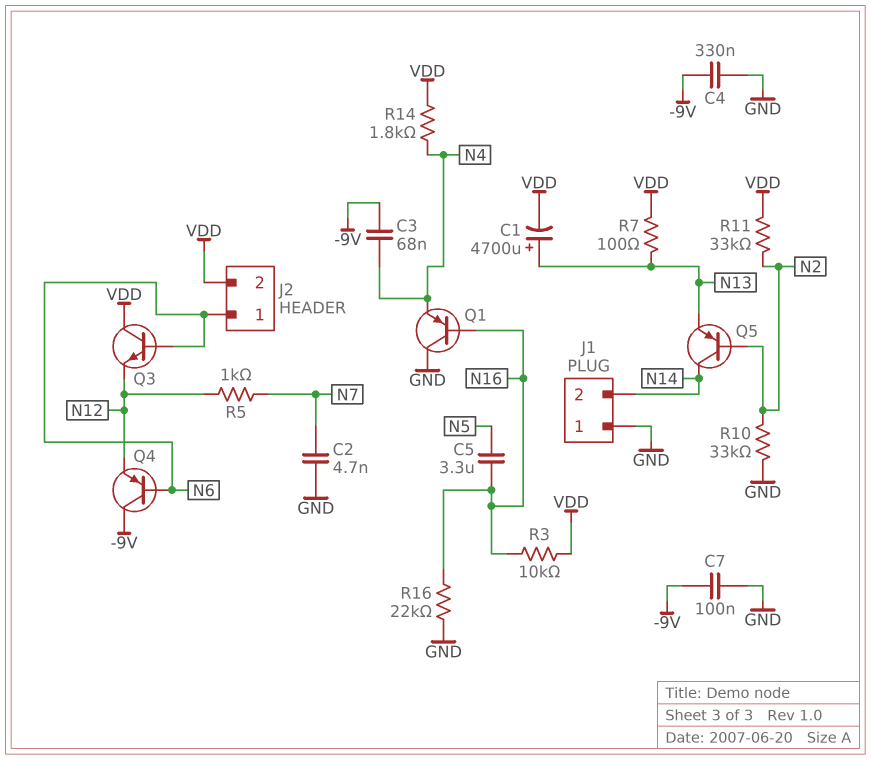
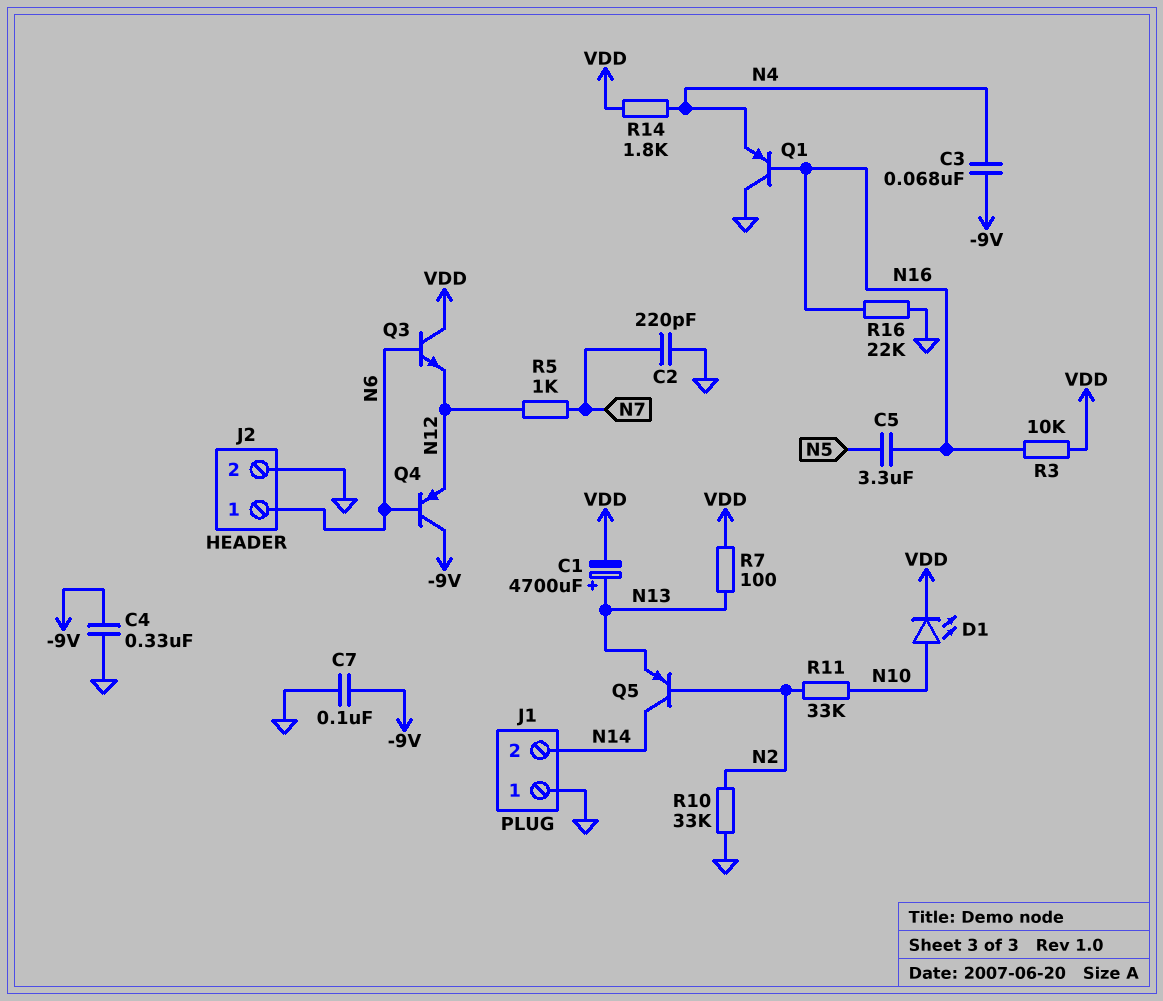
C2: 4.7nF (GND, N7) -> 220pF (GND, N7)
D1: none -> LED (A N10, K VDD)
J2 pin 2: VDD -> GND
R11: 33k (N2, VDD) -> 33k (N2, N10)

